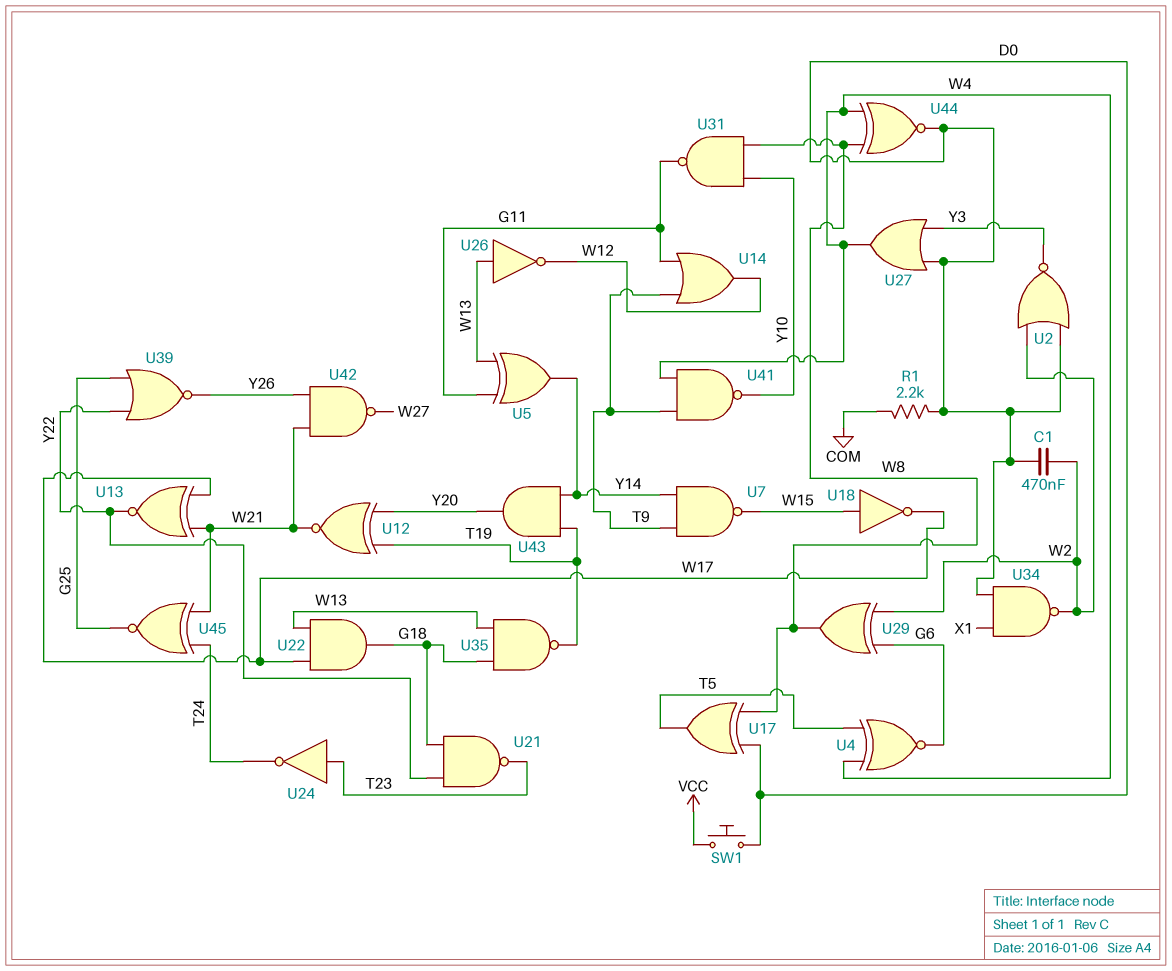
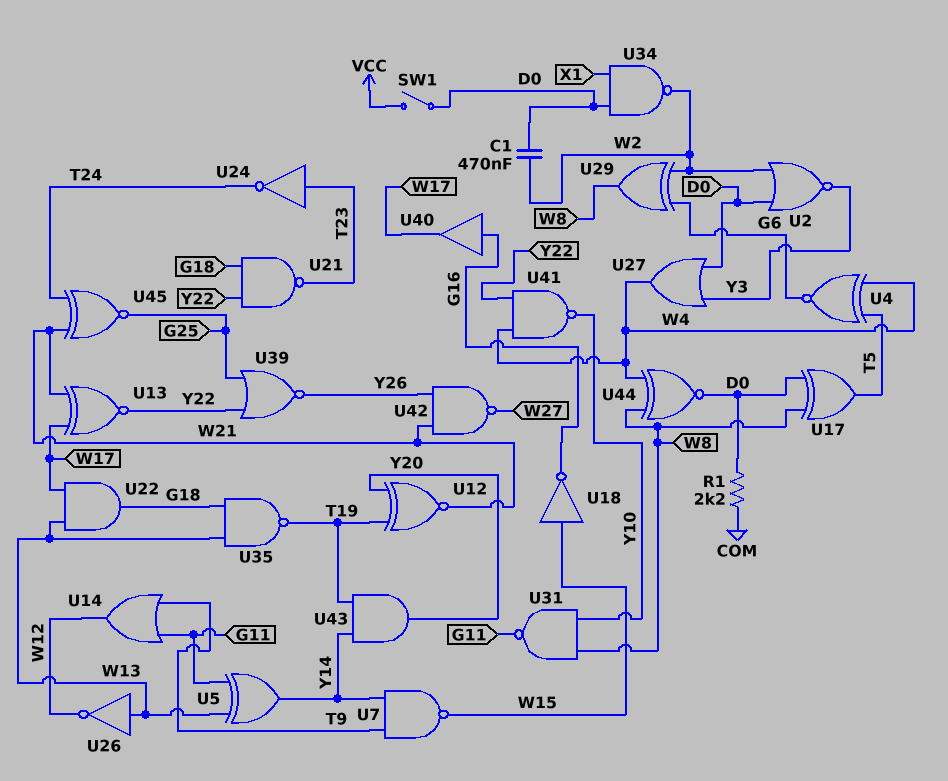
SW1: button (D0, VCC) -> switch (D0, VCC)
U18: NOT (in W15, out W17) -> NOT (in W15, out G16)
U40: none -> buffer (in G16, out W17)
U41: NAND (in T9, in W4, out Y10) -> NAND (in W4, in Y22, out Y10)

